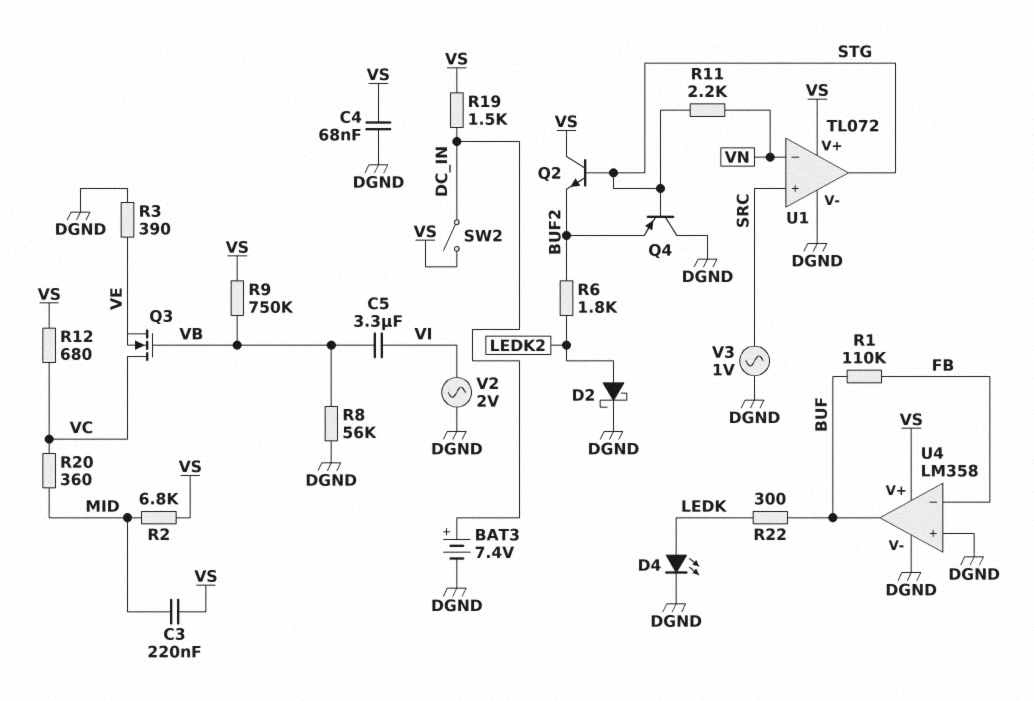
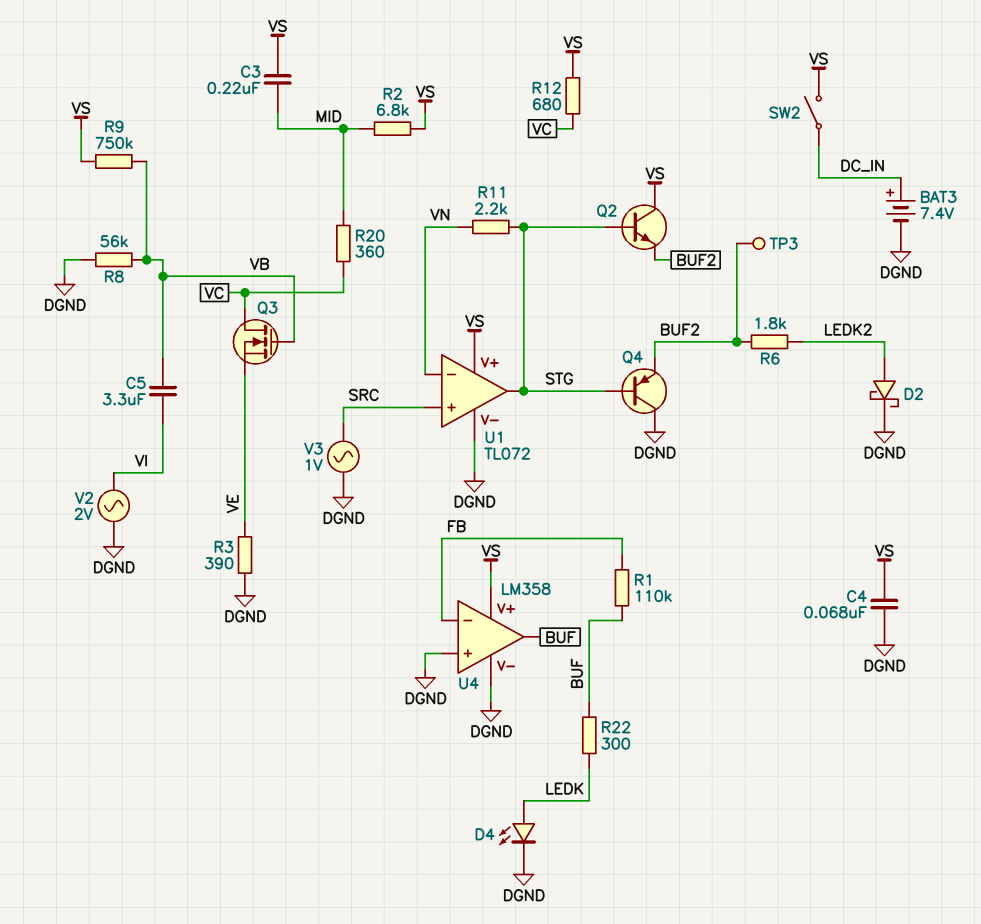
R19: 1.5k (DC_IN, VS) -> none
TP3: none -> test point (BUF2)

